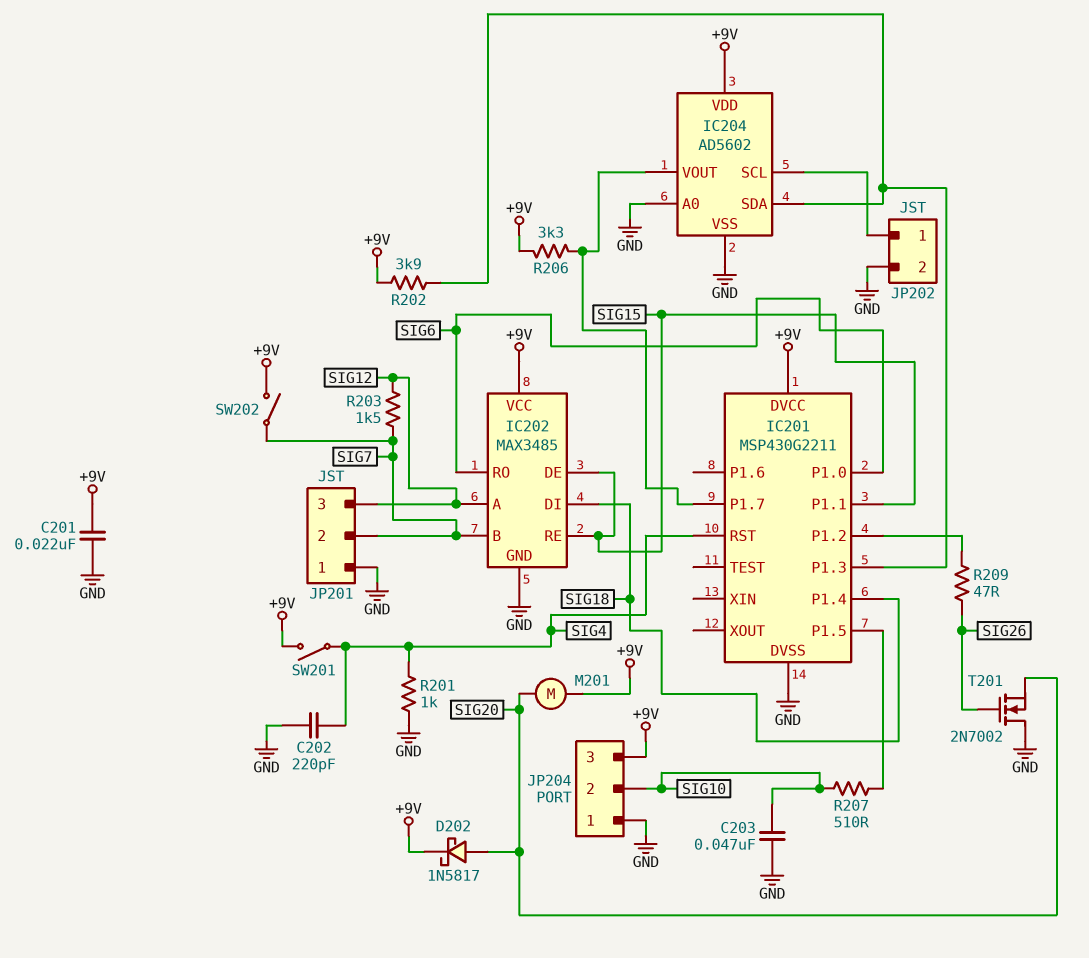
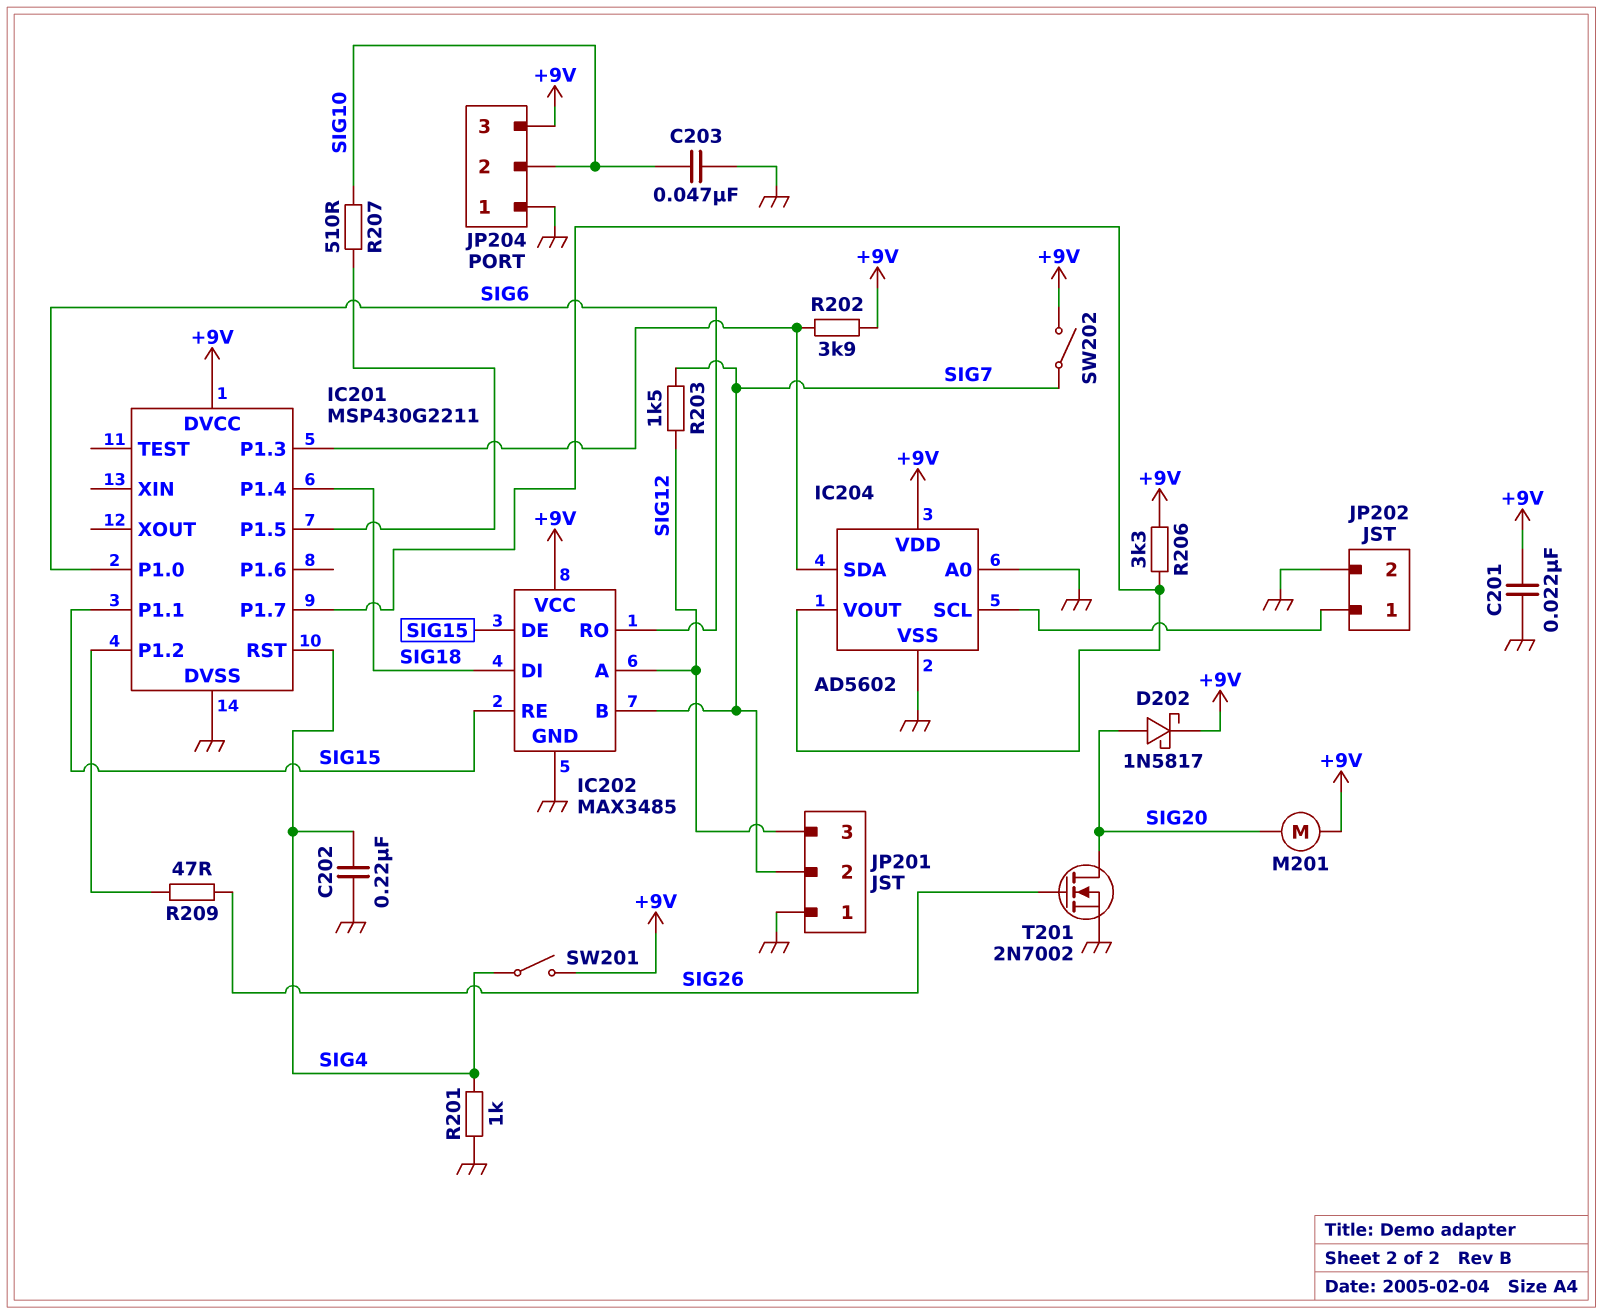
C202: 220pF (GND, SIG4) -> 220nF (GND, SIG4)
T201: NMOS 2N7002 (G SIG26, D GND, S SIG20) -> NMOS 2N7002 (G SIG26, D SIG20, S GND)

